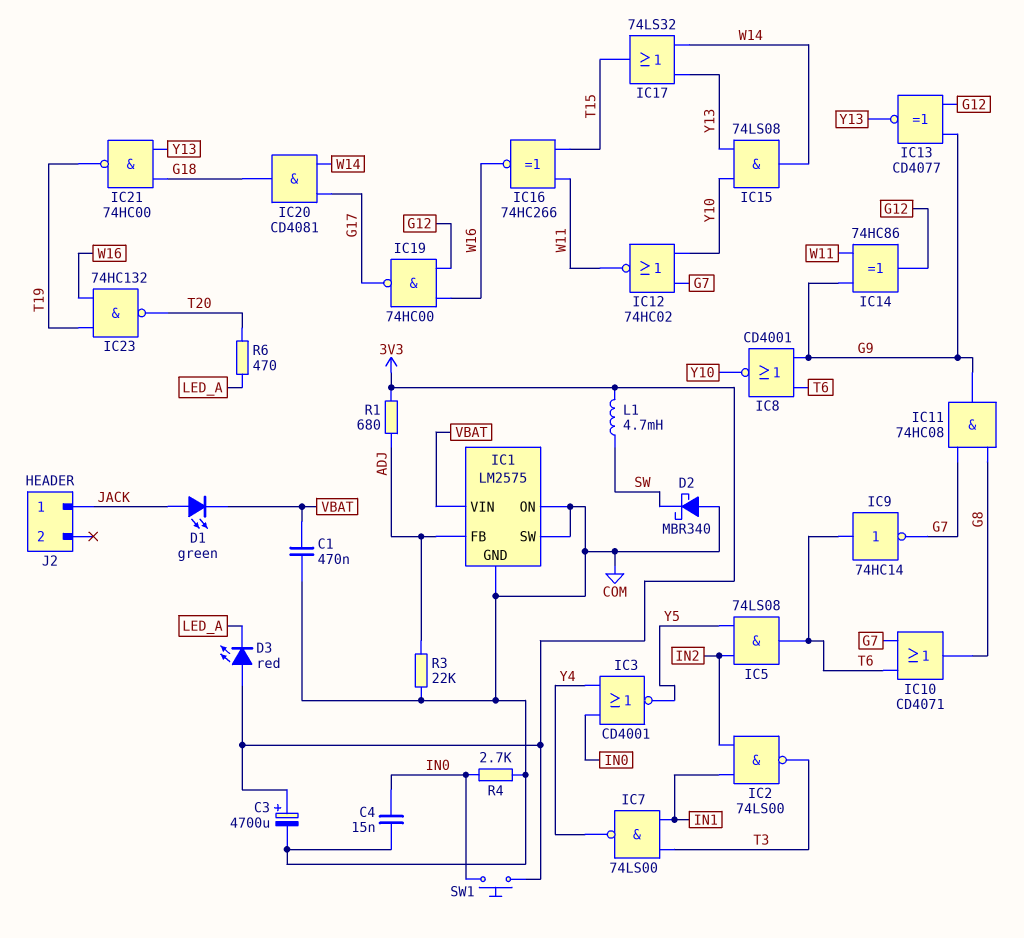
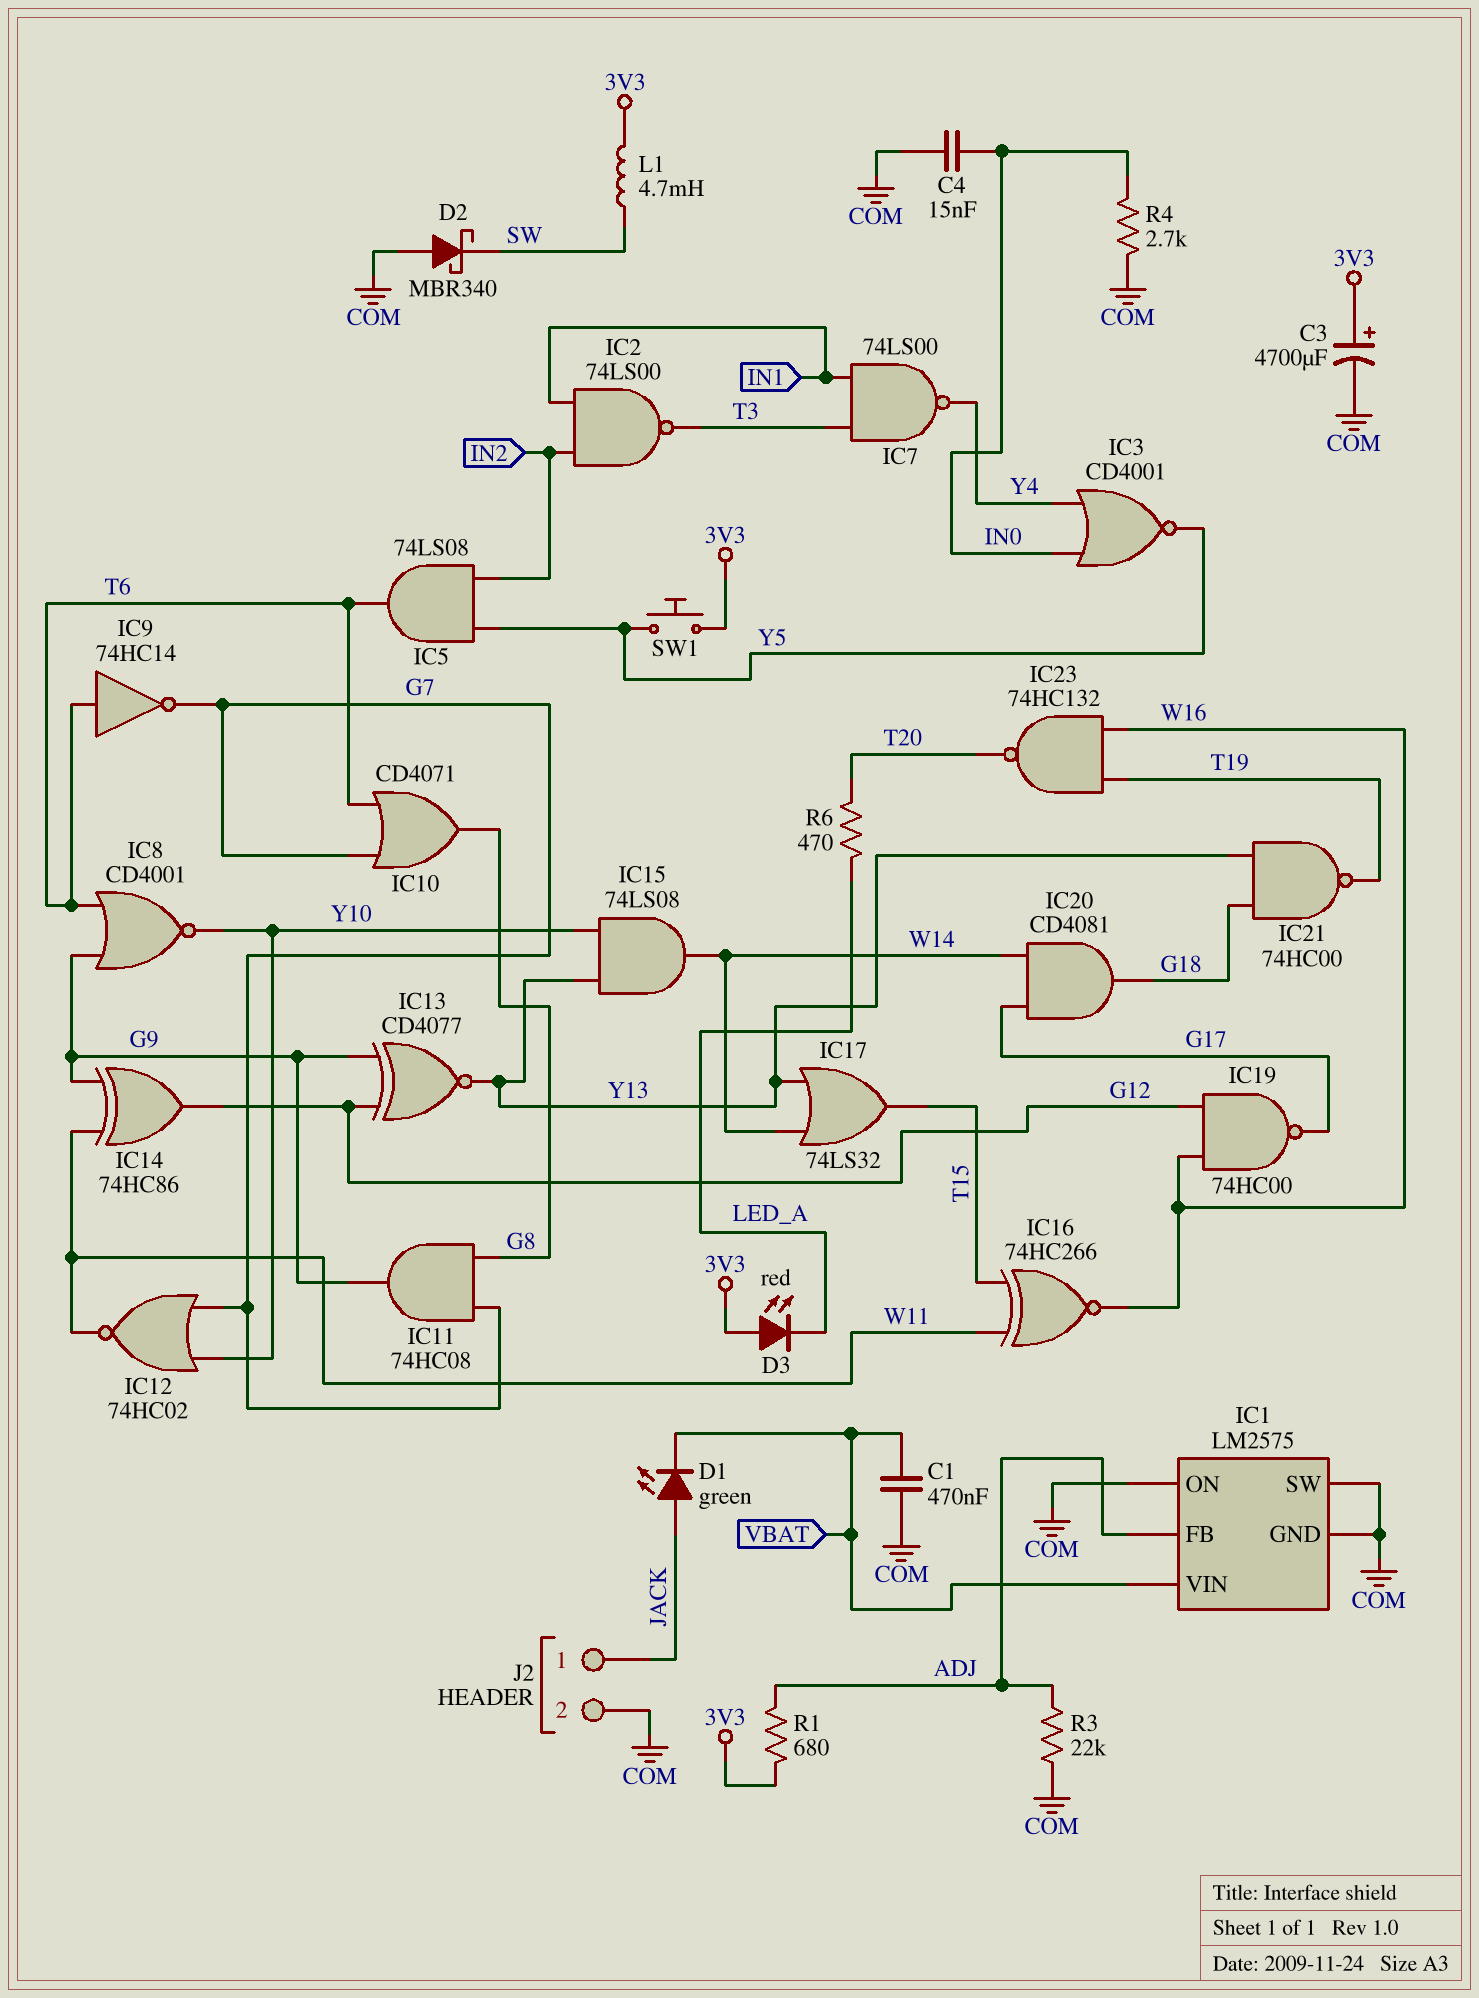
J2 pin 2: none -> COM
SW1: button (3V3, IN0) -> button (3V3, Y5)

